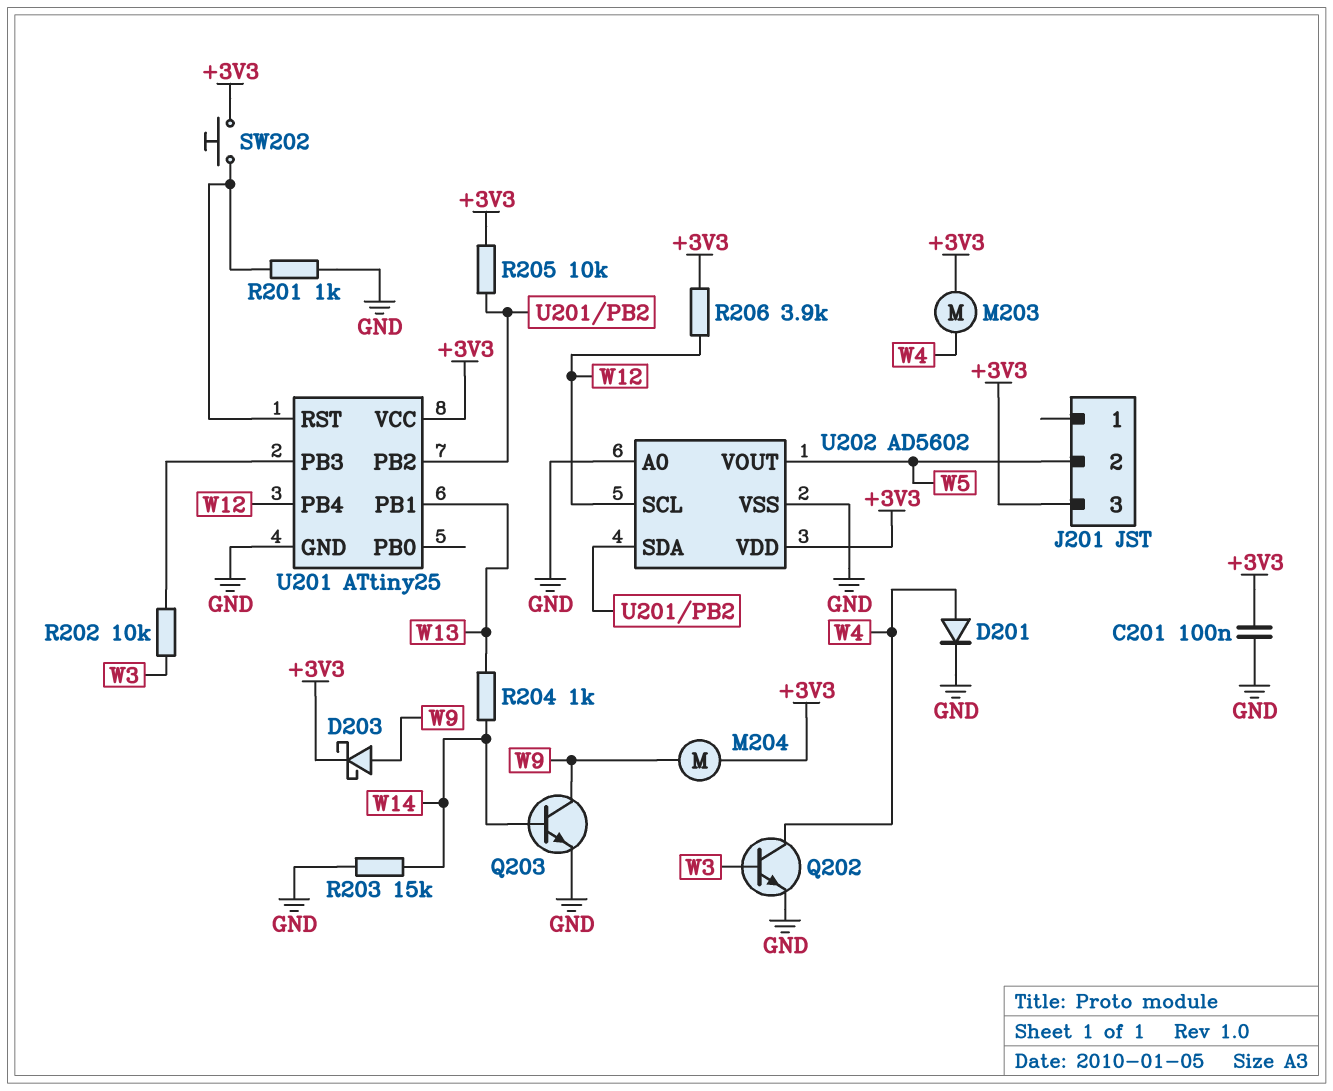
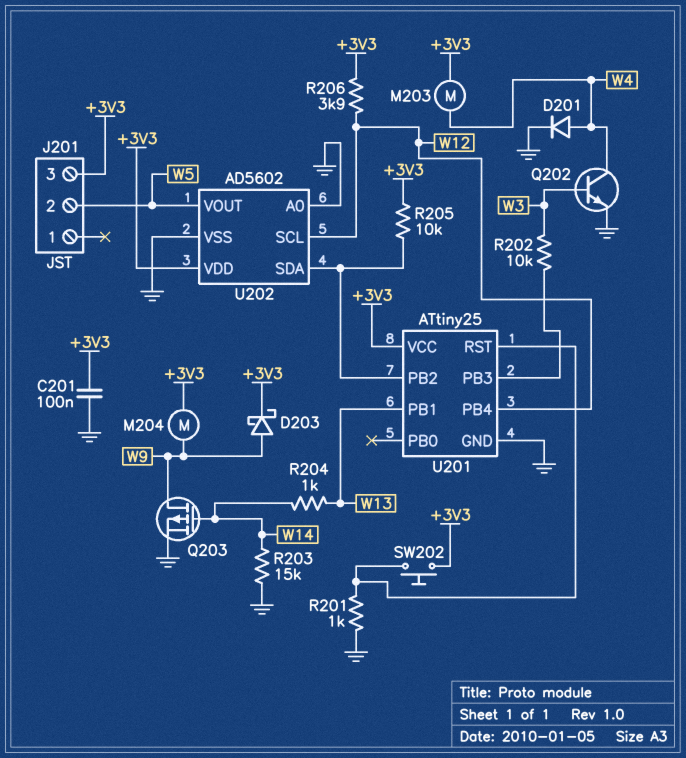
Q203: NPN (B W14, C W9, E GND) -> PMOS (G W14, D W9, S GND)

